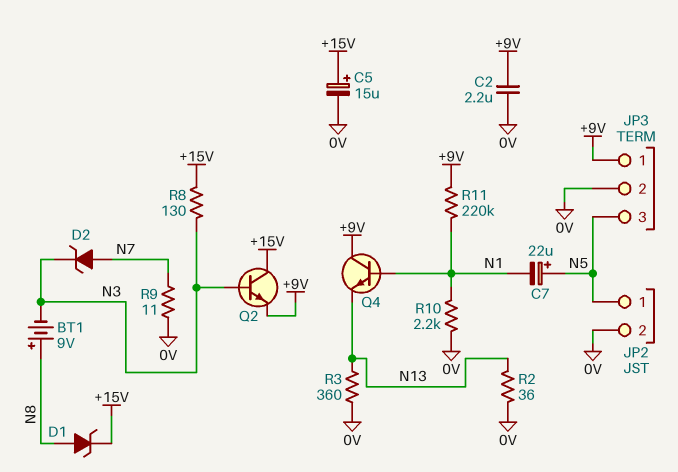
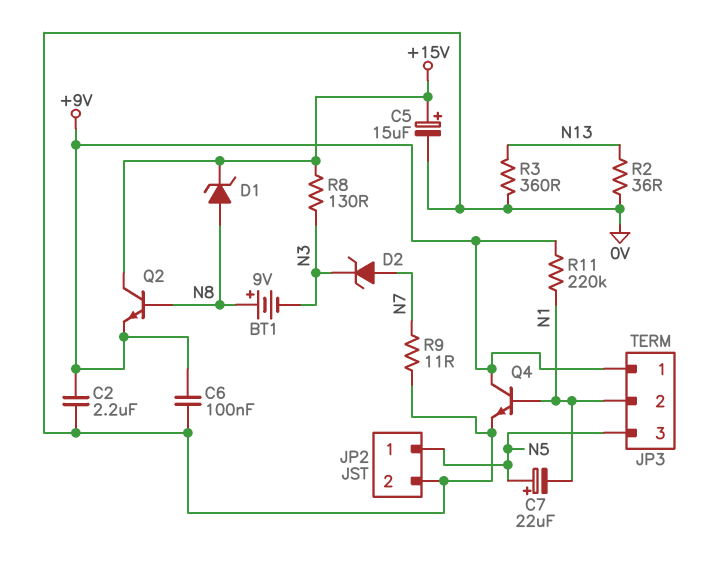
C6: none -> 100nF (+9V, 0V)
JP3 pin 2: 0V -> N1
Q2: NPN (B N3, C +15V, E +9V) -> NPN (B N8, C +15V, E +9V)
Q4: NPN (B N1, C +9V, E N13) -> NPN (B N1, C +9V, E 0V)
R10: 2.2k (0V, N1) -> none

